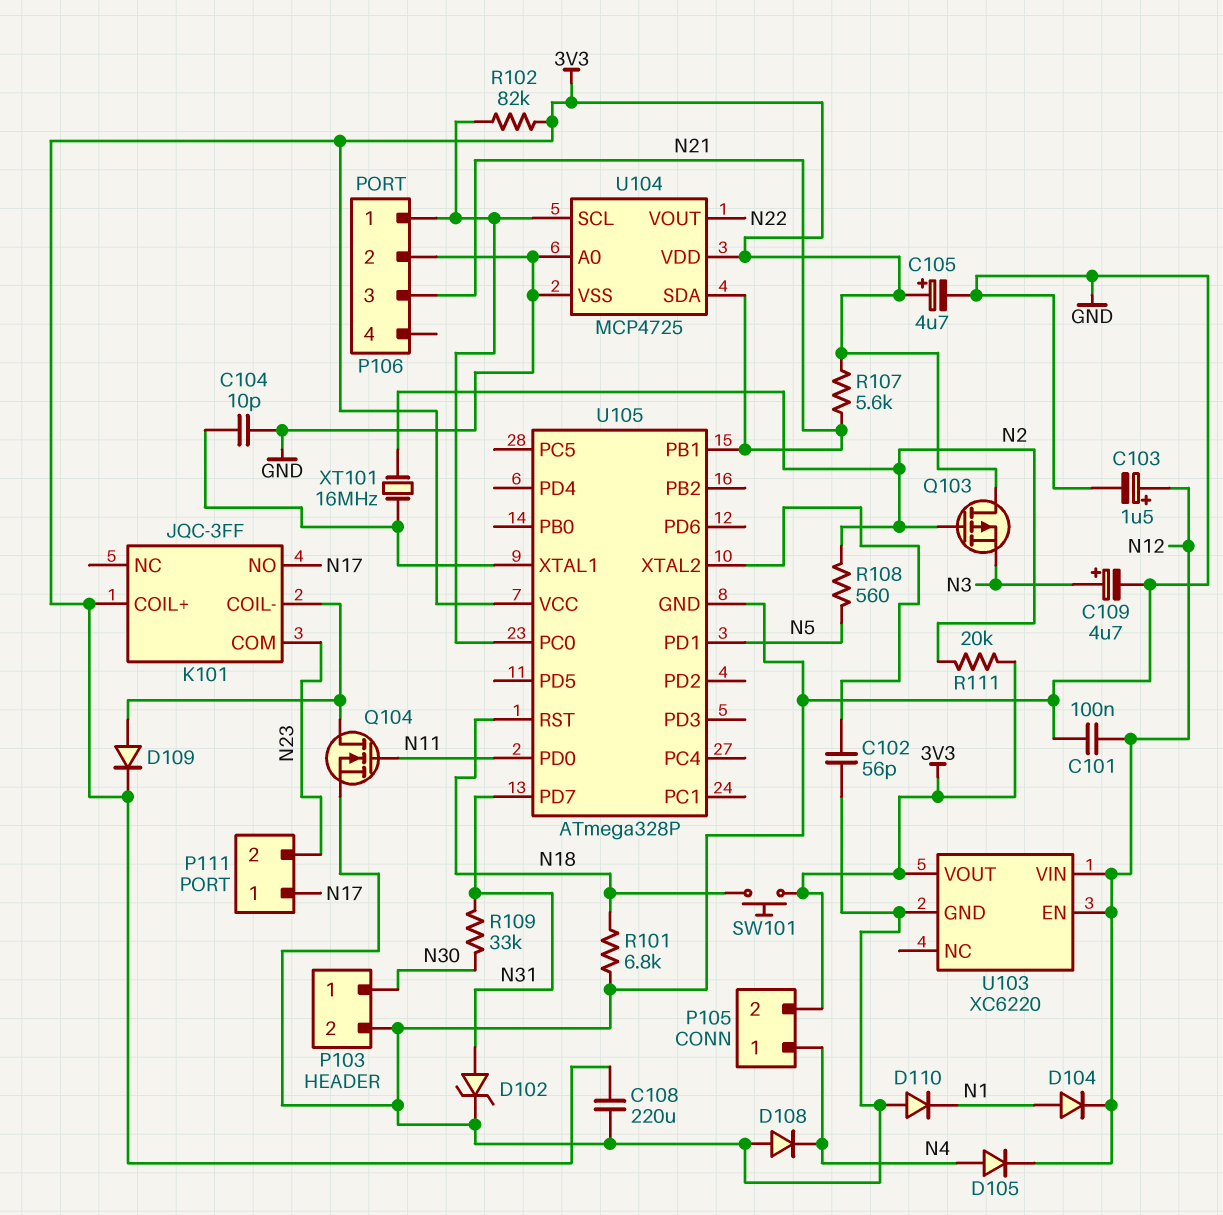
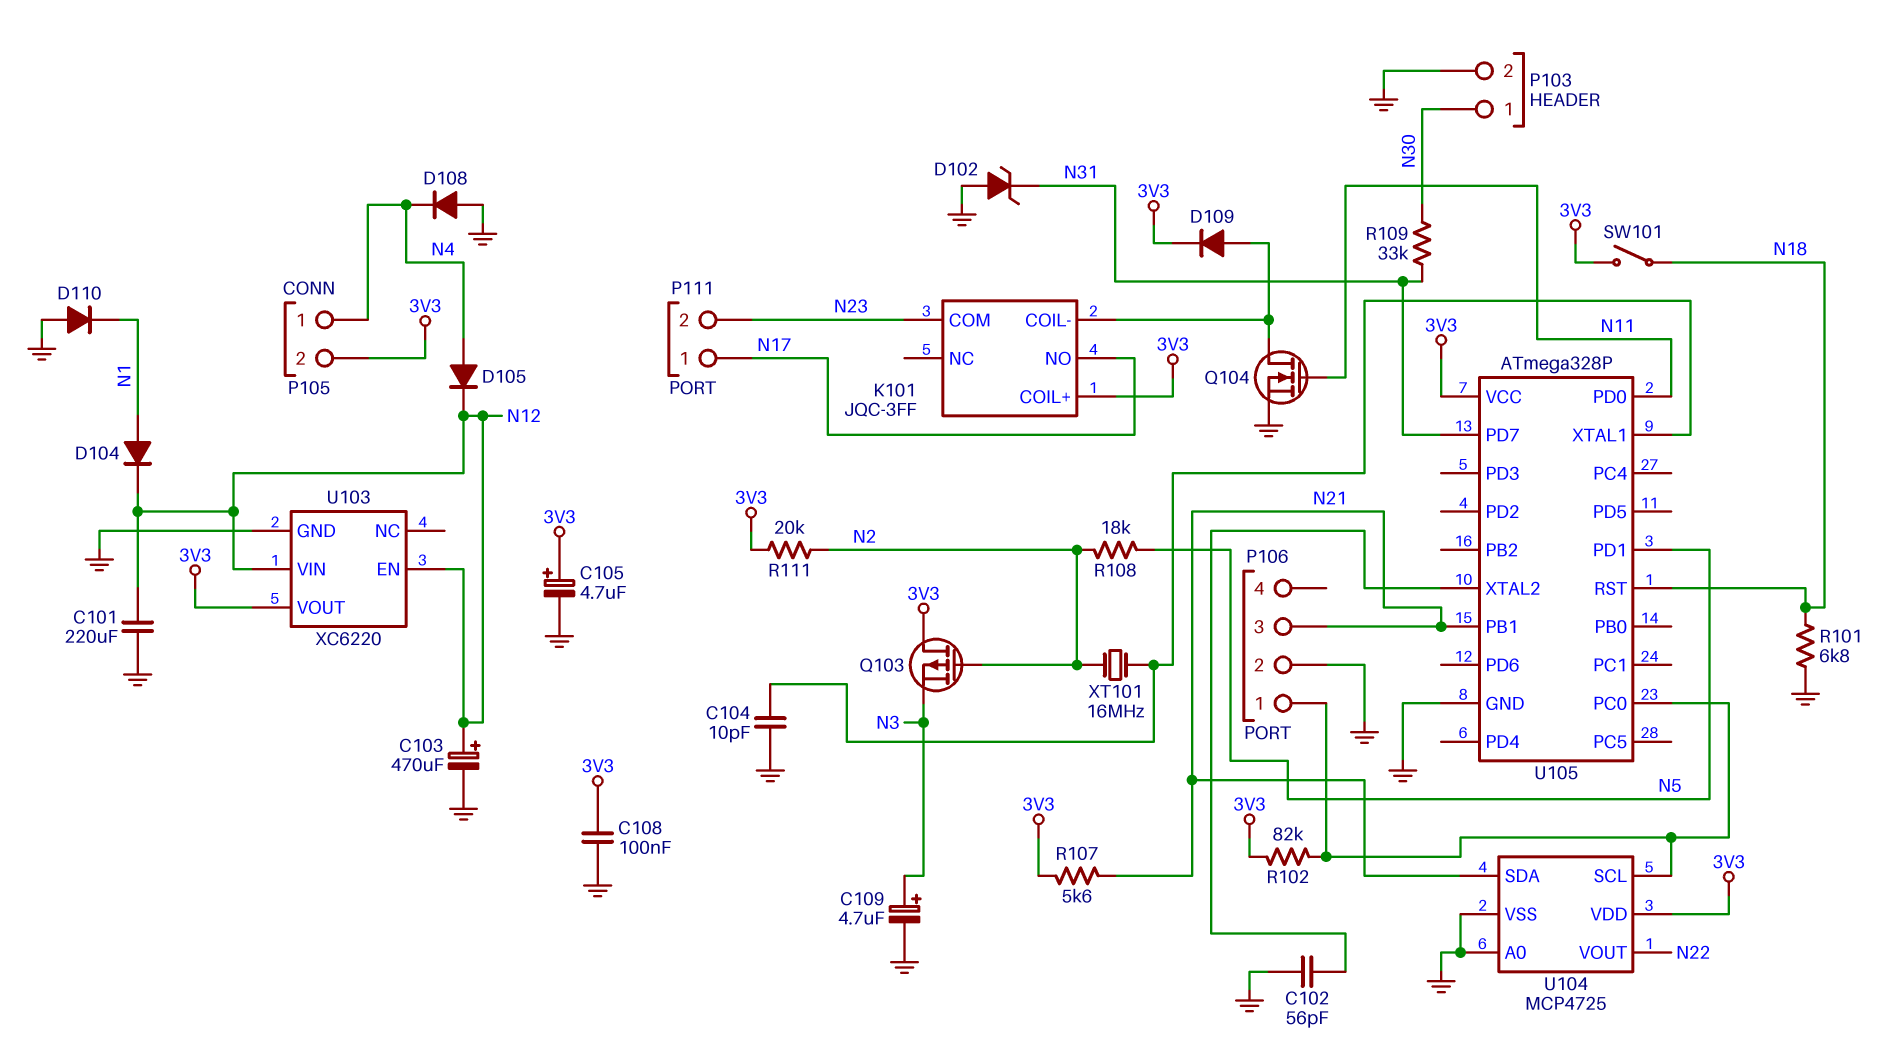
C101: 100nF (GND, N12) -> 220uF (GND, N12)
C103: 1.5uF (plus N12, minus GND) -> 470uF (plus N12, minus GND)
C108: 220uF (3V3, GND) -> 100nF (3V3, GND)
D102: zener (A N31, K GND) -> zener (A GND, K N31)
R108: 560 (N2, N5) -> 18k (N2, N5)
SW101: button (3V3, N18) -> switch (3V3, N18)

